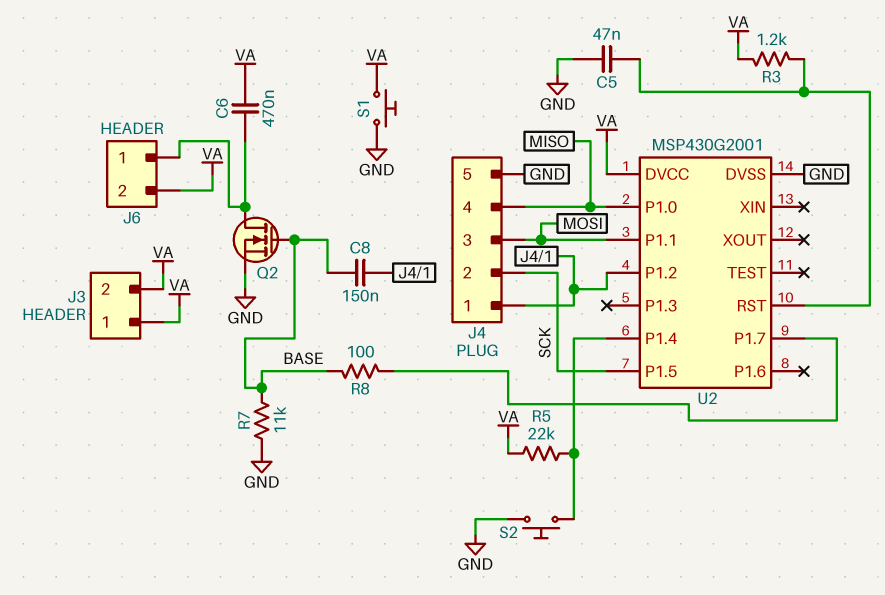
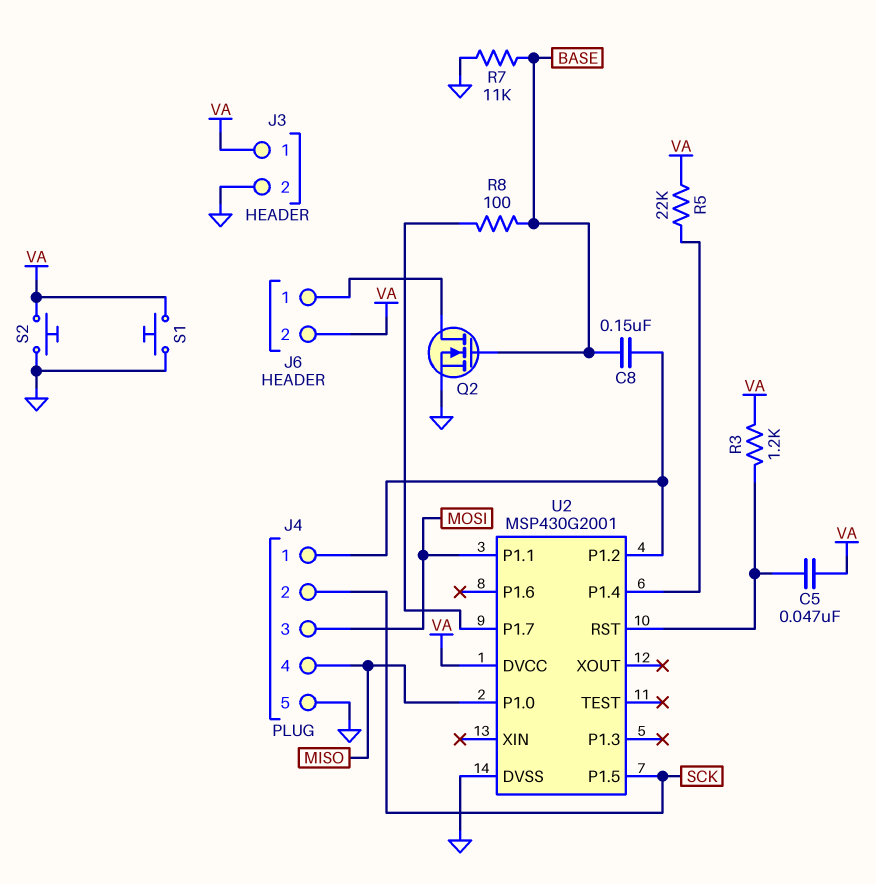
C5: 47nF (GND, U2/RST) -> 47nF (U2/RST, VA)
C6: 470nF (J6/1, VA) -> none
J3 pin 2: VA -> GND
S2: button (GND, U2/P1.4) -> button (GND, VA)

